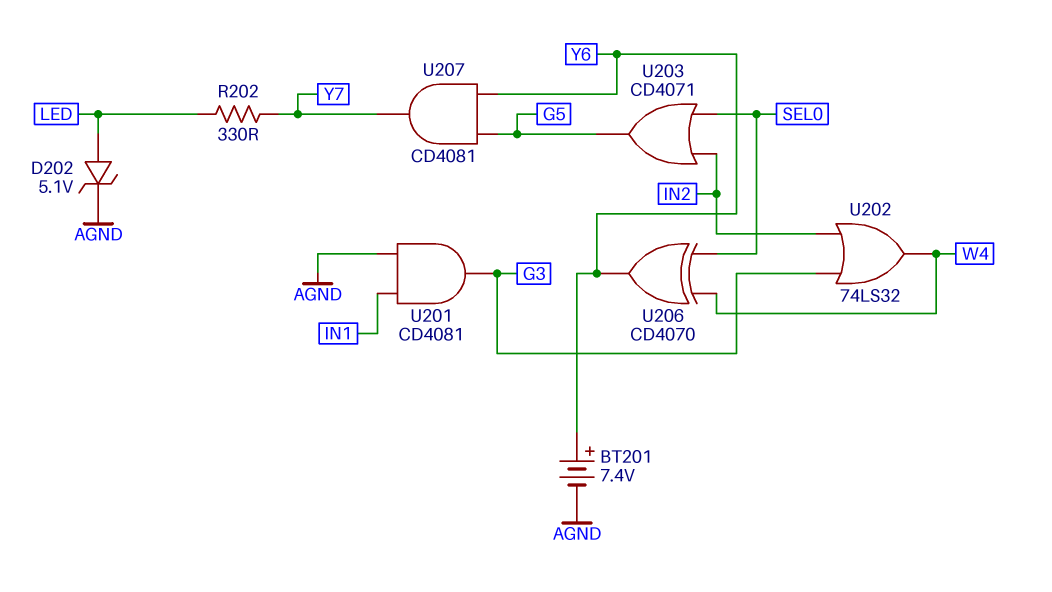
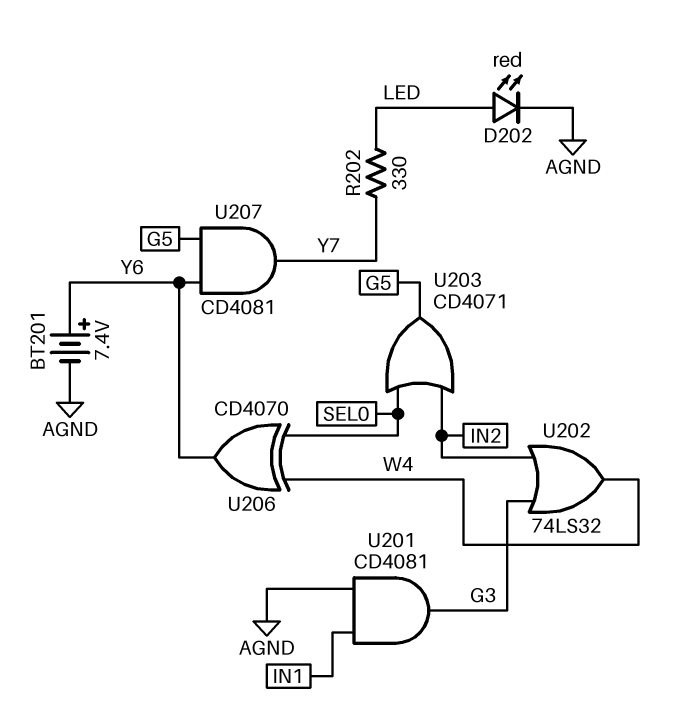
D202: zener 5.1V (A LED, K AGND) -> LED red (A LED, K AGND)

